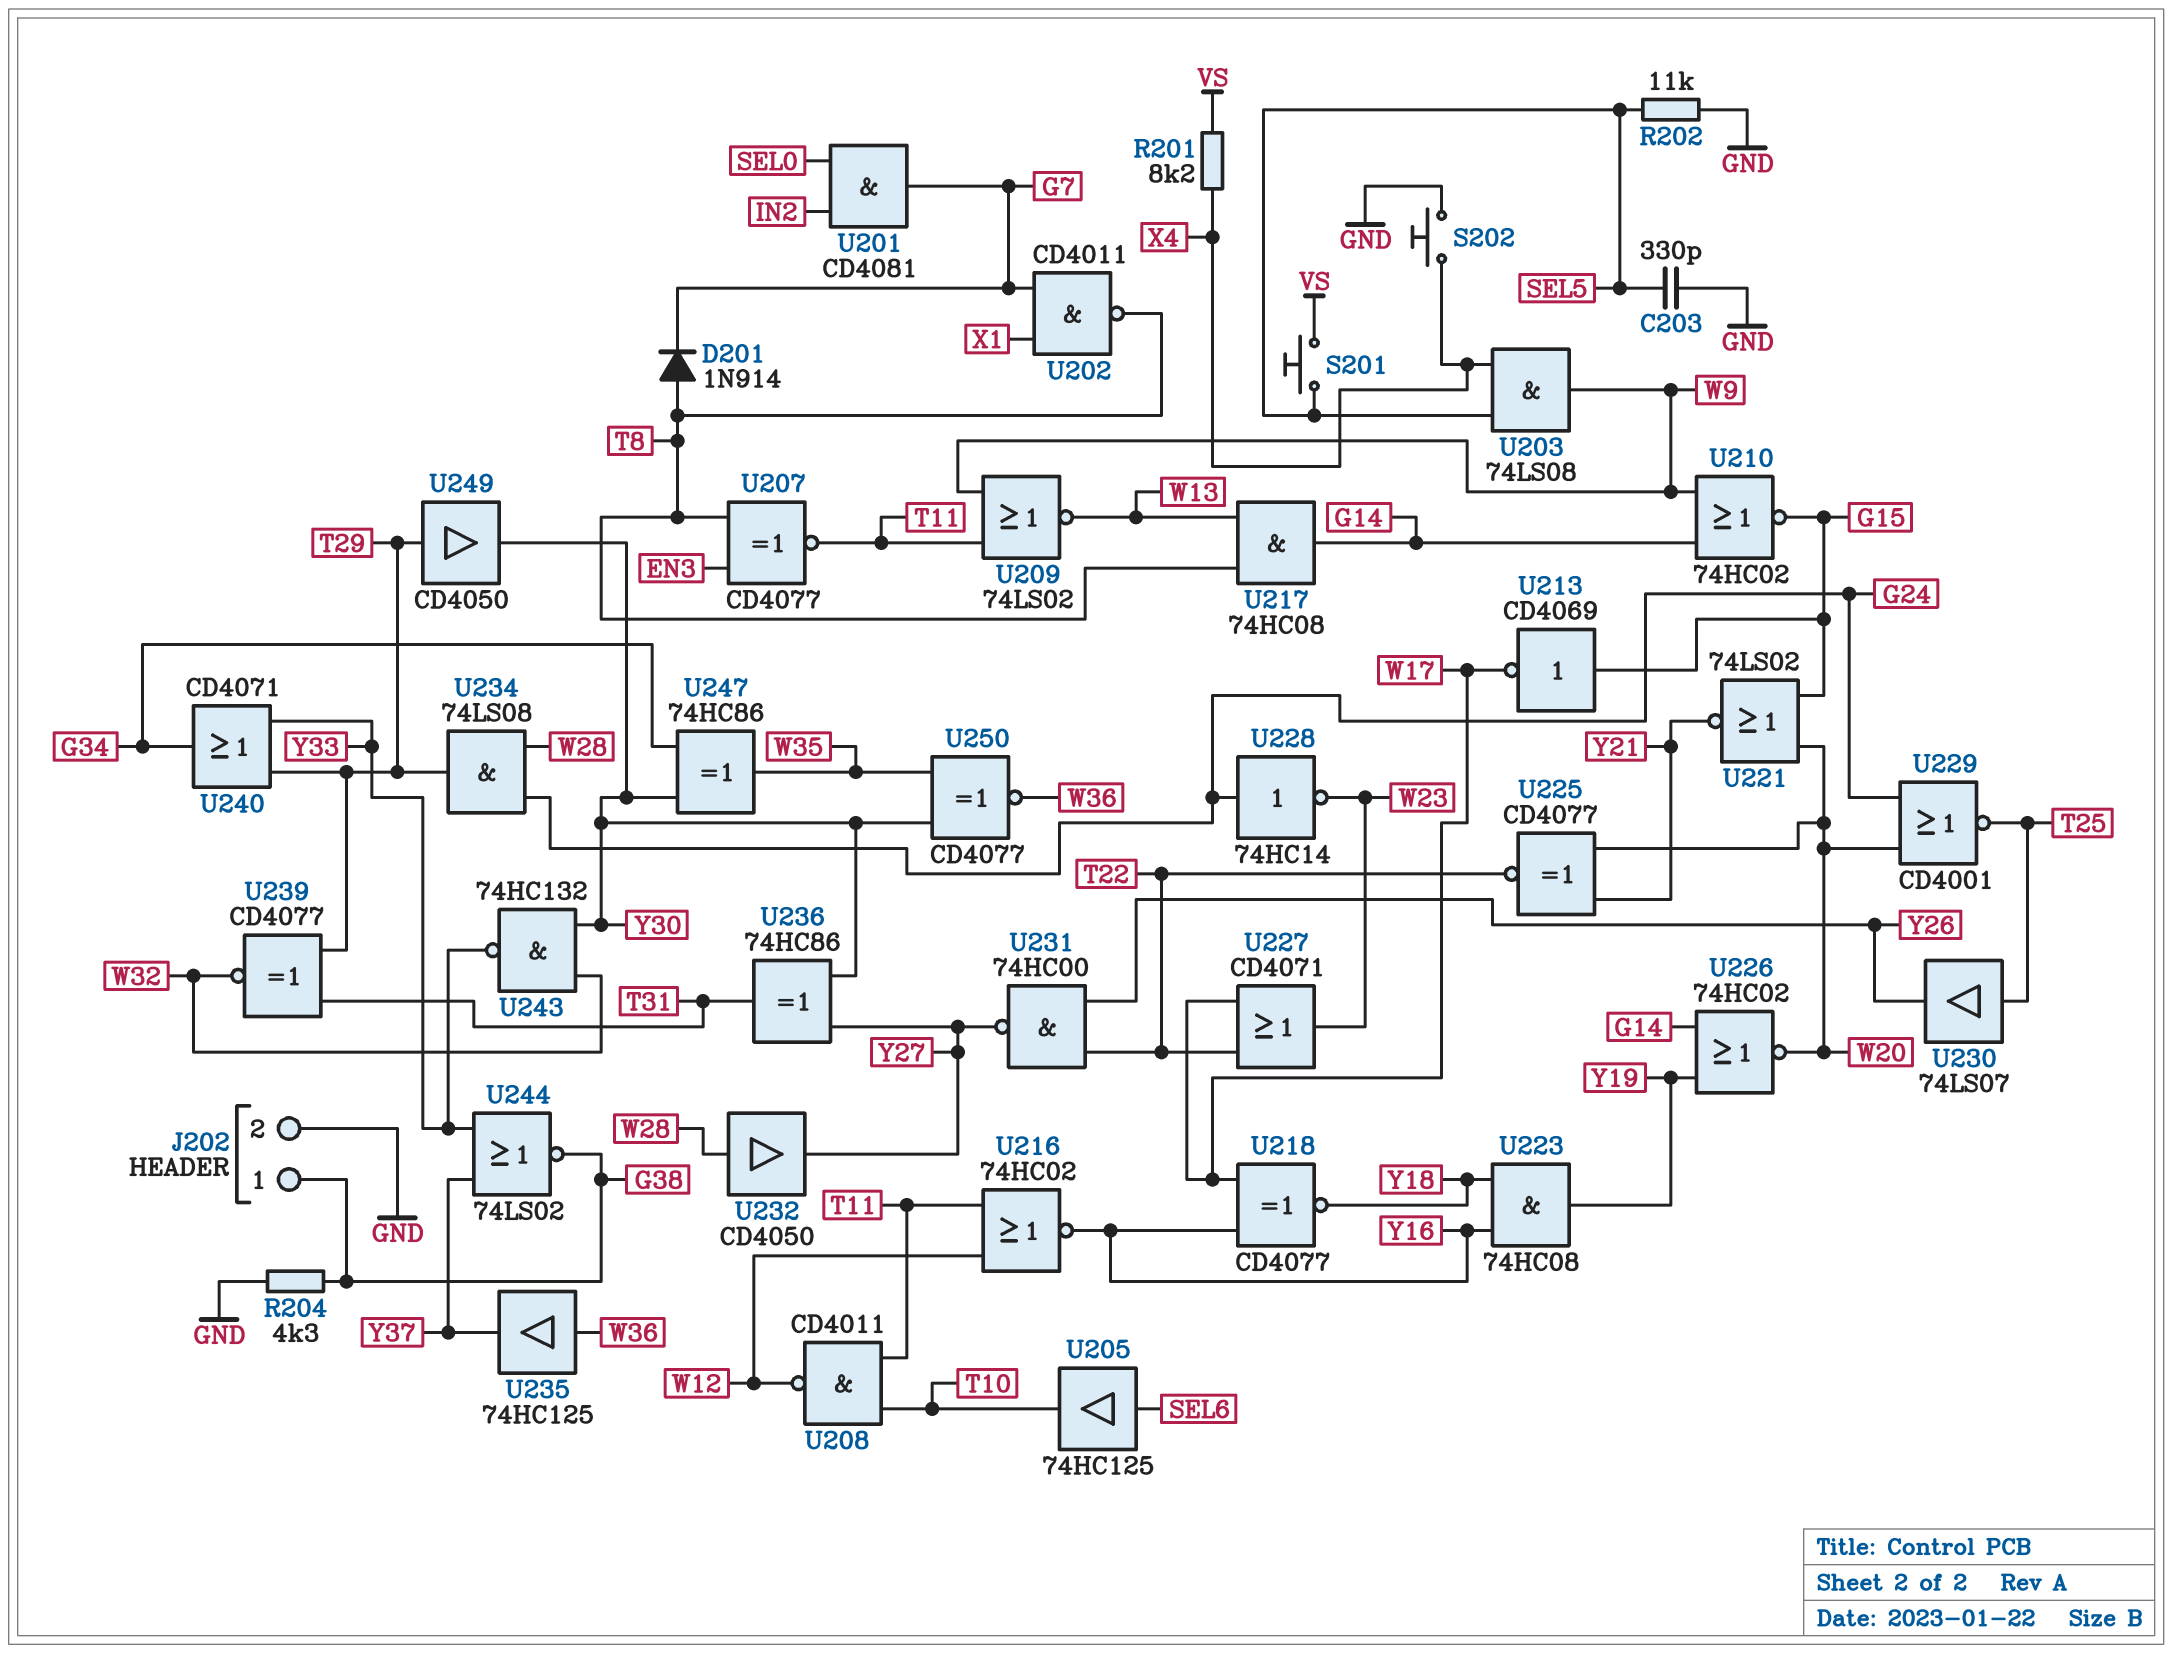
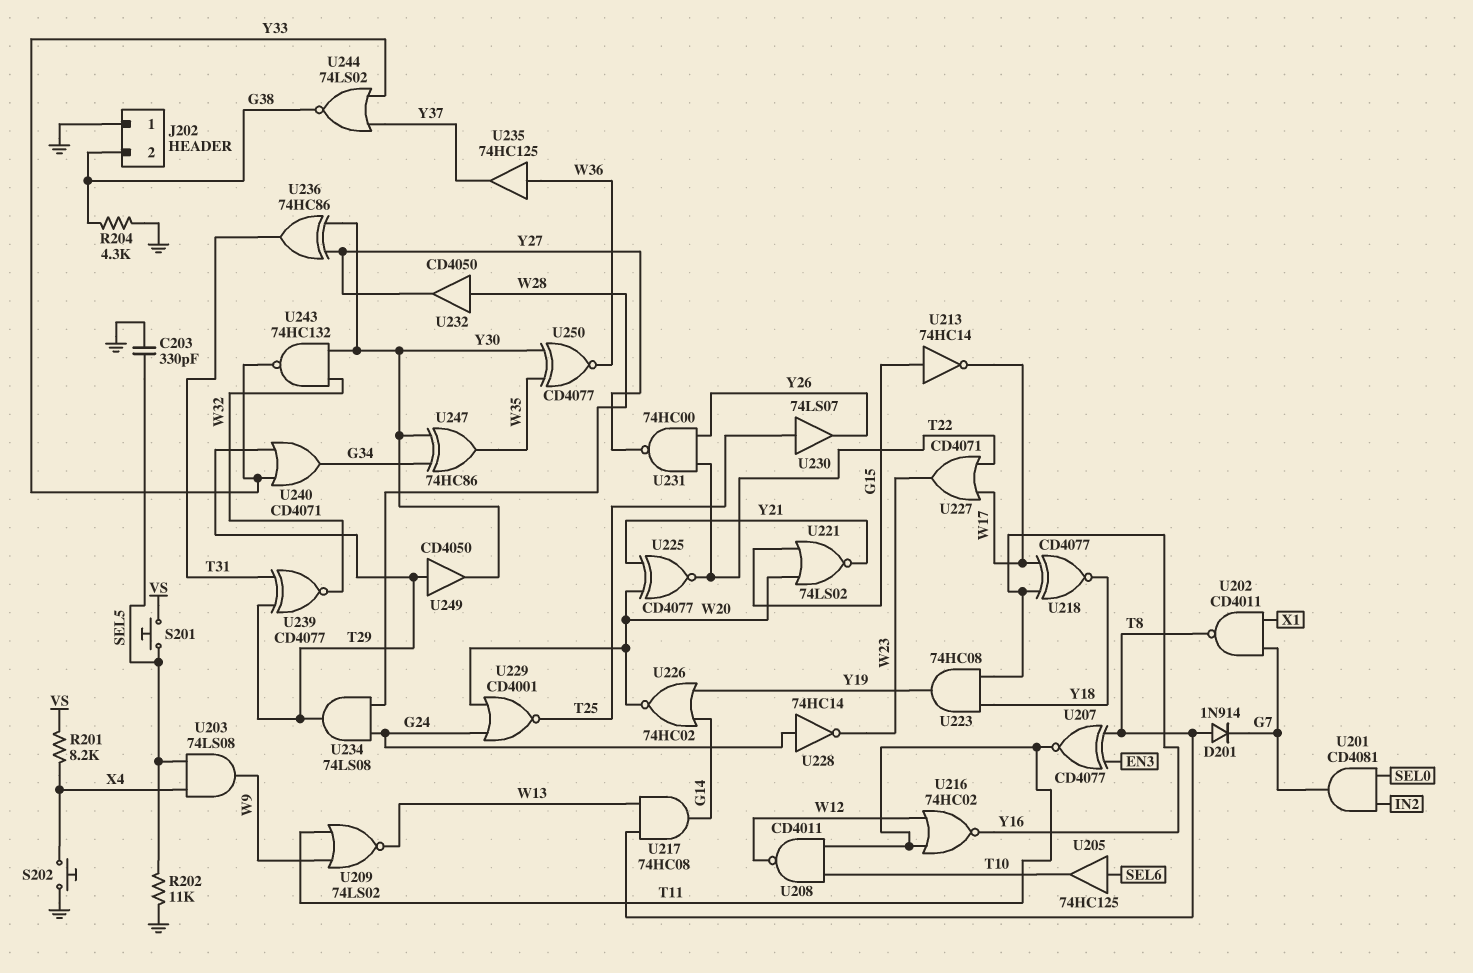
J202 pin 1: G38 -> GND
J202 pin 2: GND -> G38
U210: NOR 74HC02 (in G14, in W9, out G15) -> none
U213: NOT CD4069 (in G15, out W17) -> NOT 74HC14 (in G15, out W17)

